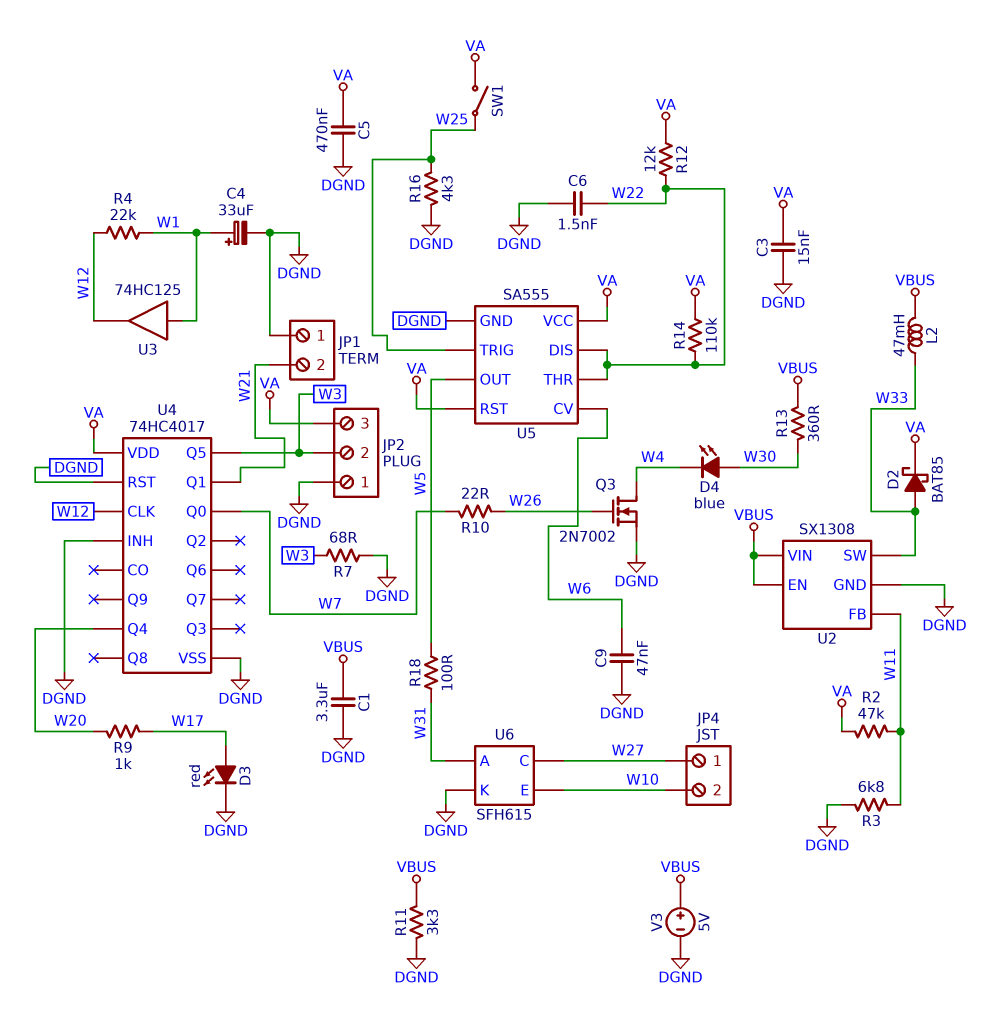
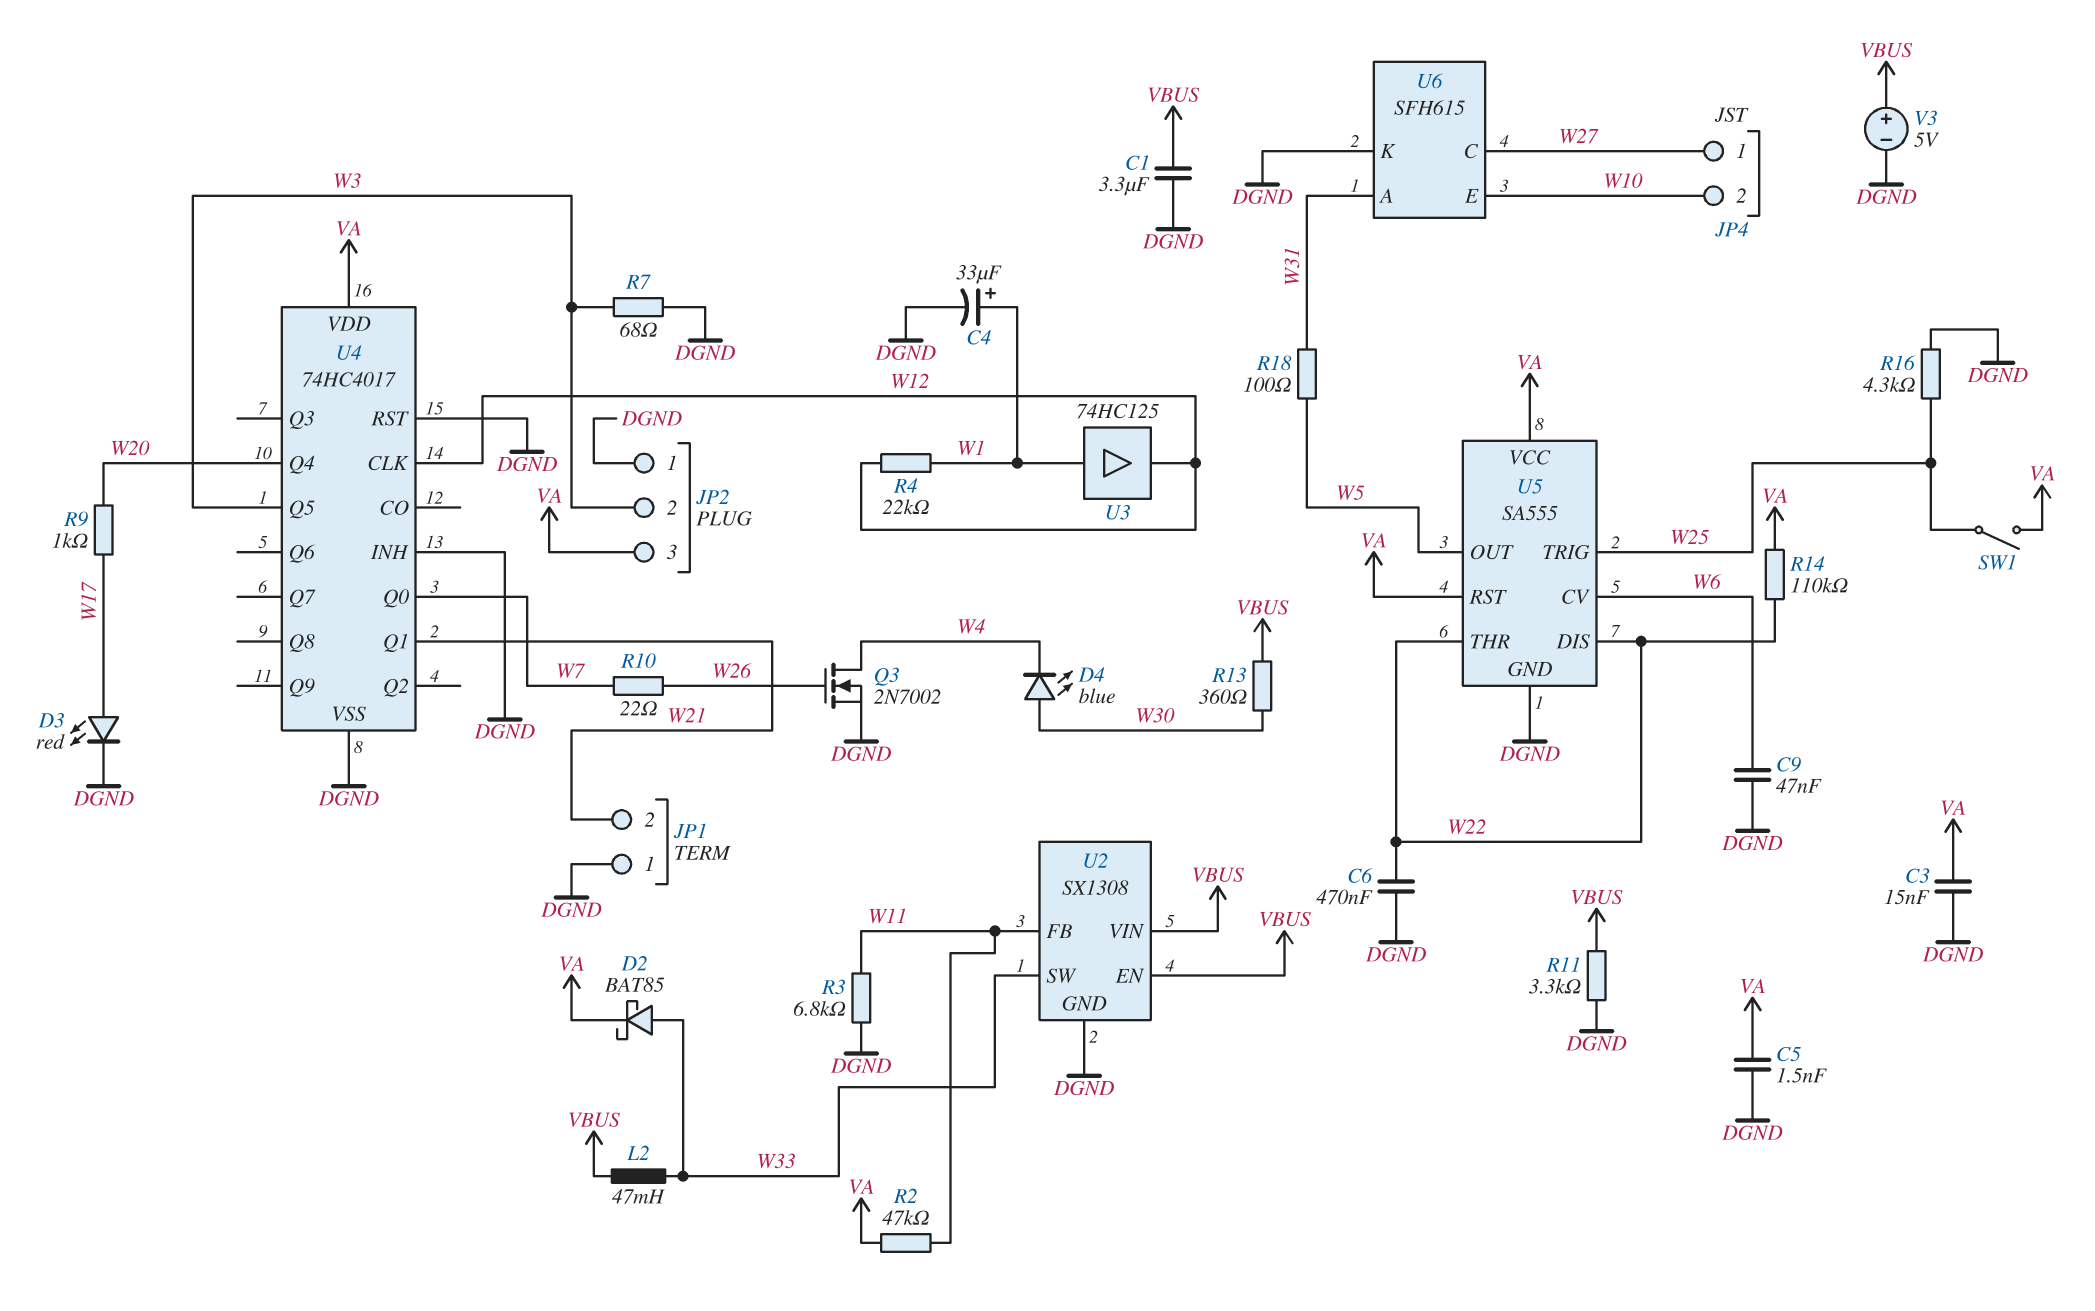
C5: 470nF (DGND, VA) -> 1.5nF (DGND, VA)
C6: 1.5nF (DGND, W22) -> 470nF (DGND, W22)
R12: 12k (VA, W22) -> none

